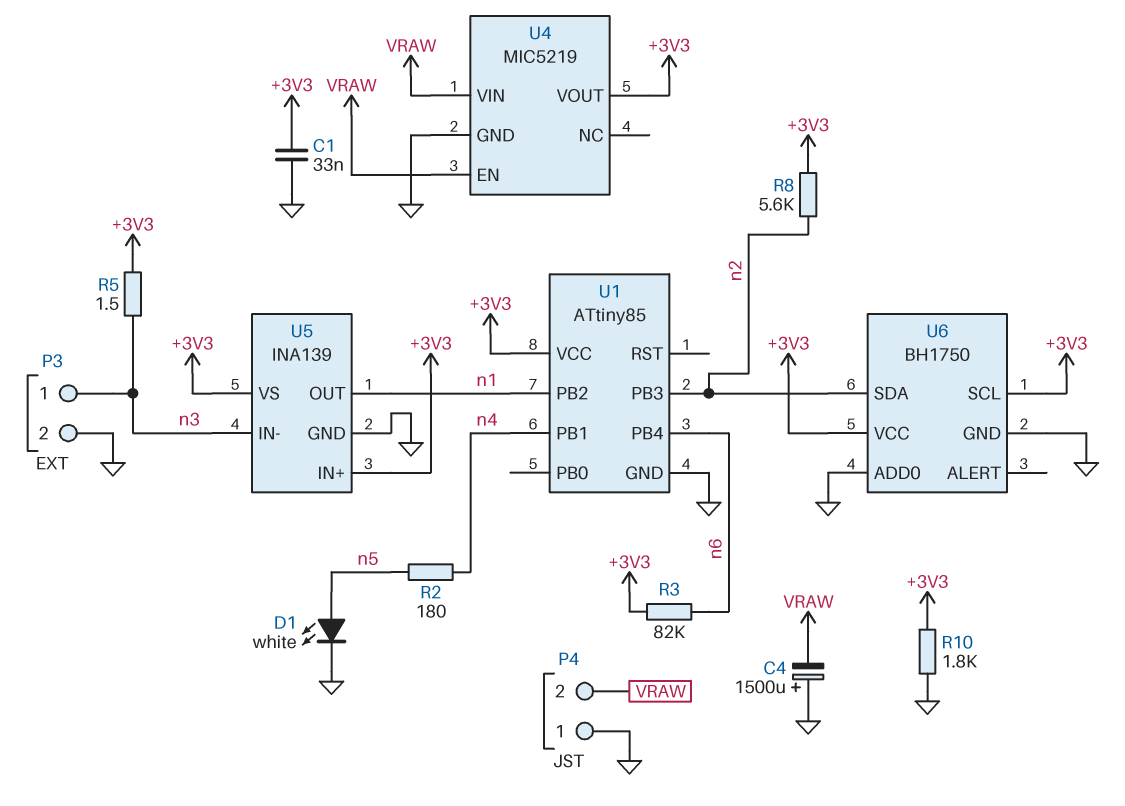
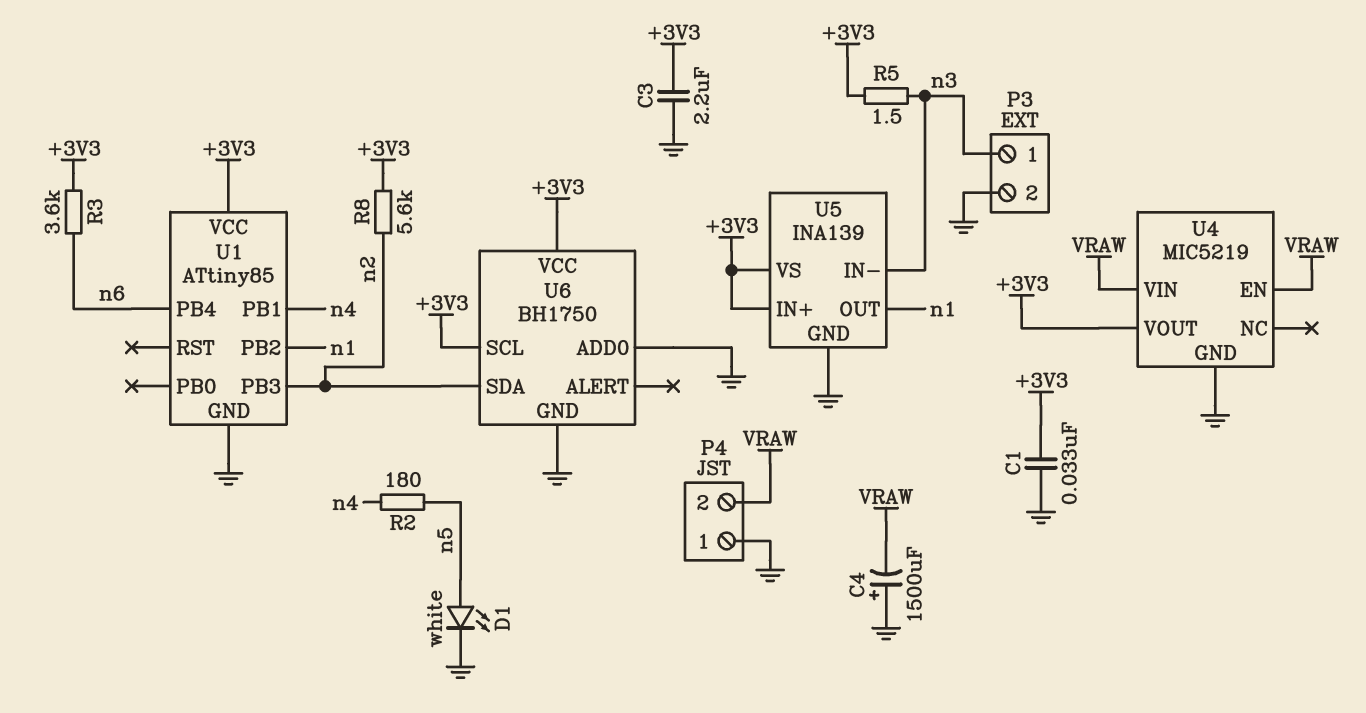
C3: none -> 2.2uF (+3V3, GND)
R3: 82k (+3V3, n6) -> 3.6k (+3V3, n6)
R10: 1.8k (+3V3, GND) -> none

